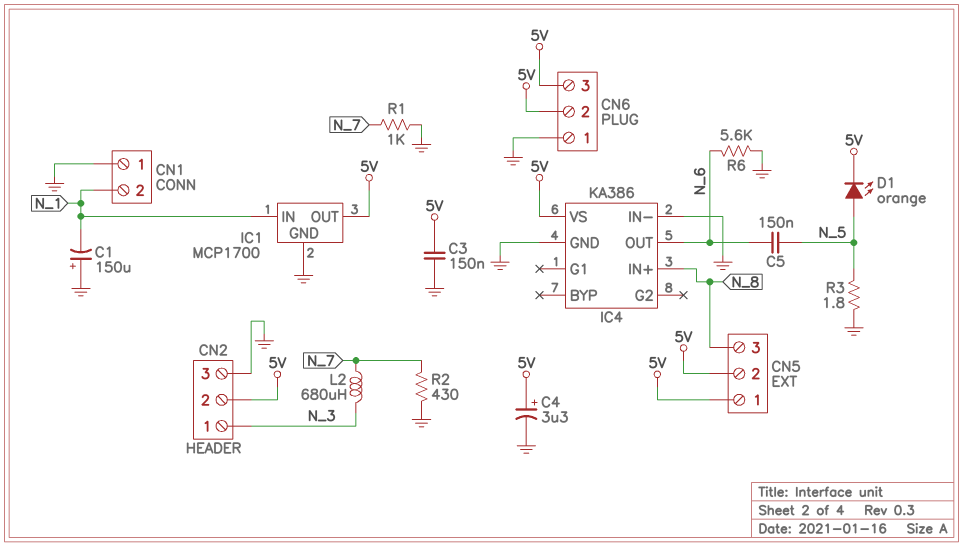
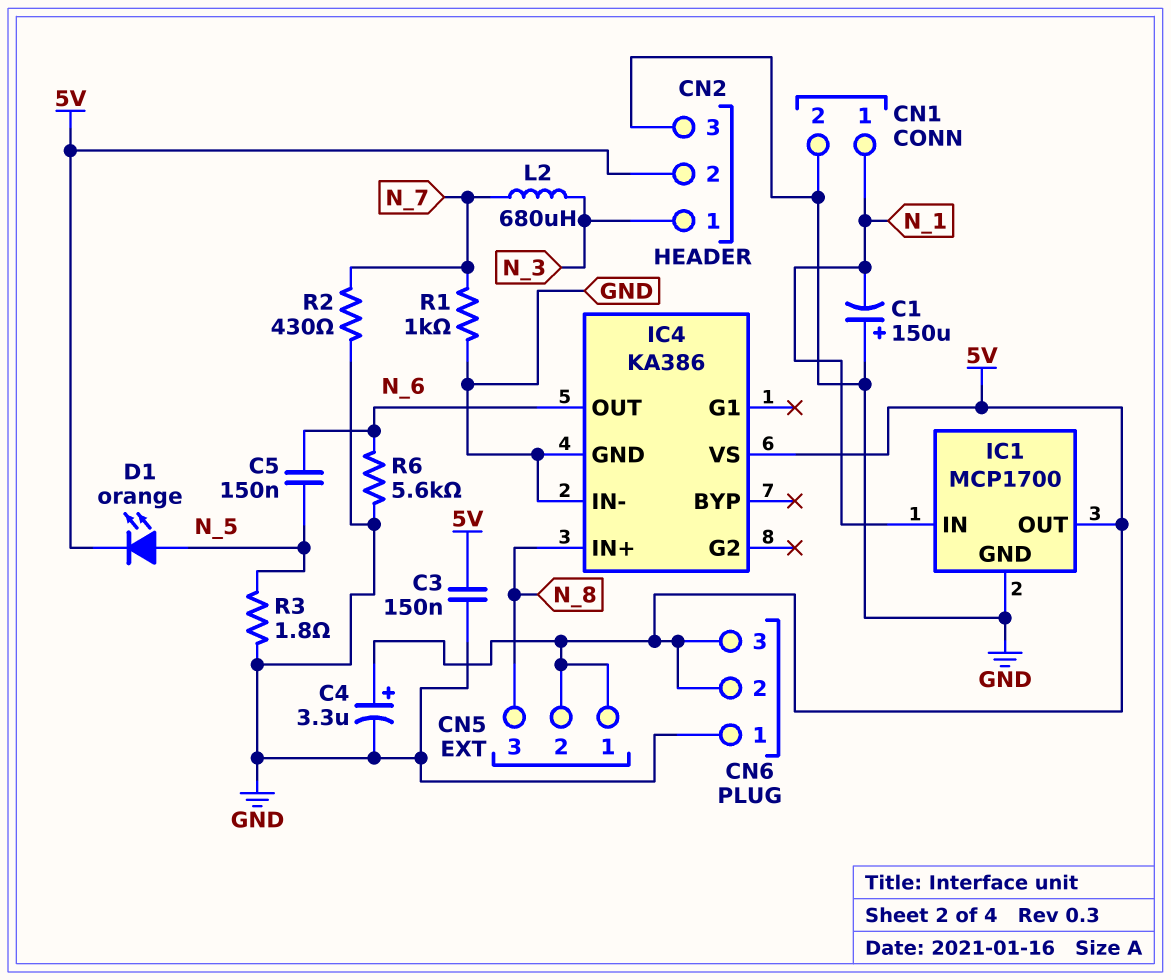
CN1 pin 1: GND -> N_1
CN1 pin 2: N_1 -> GND

